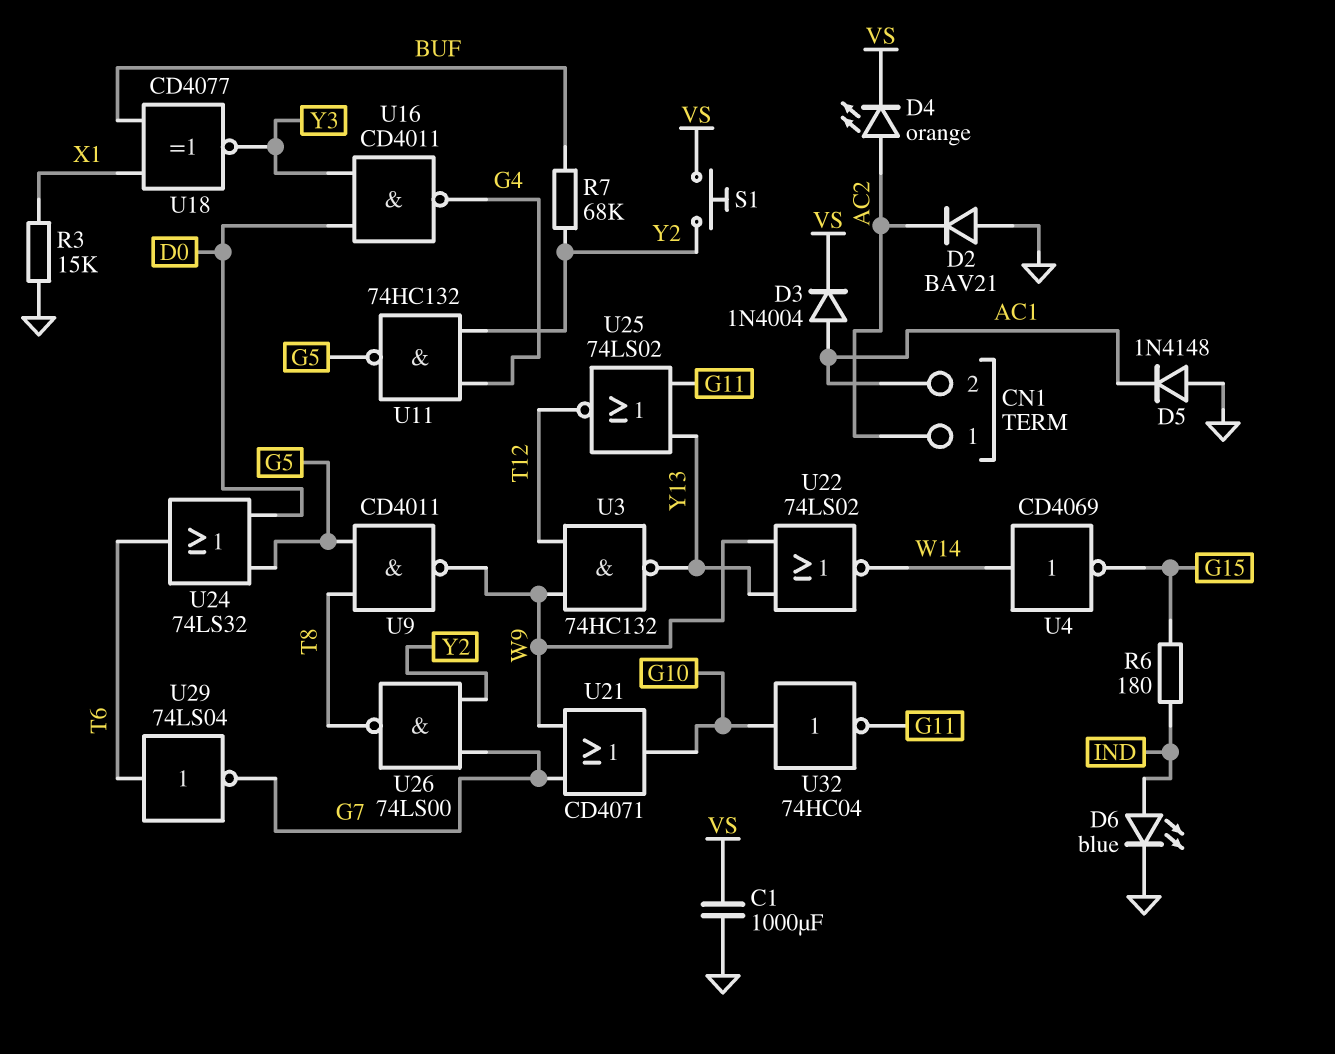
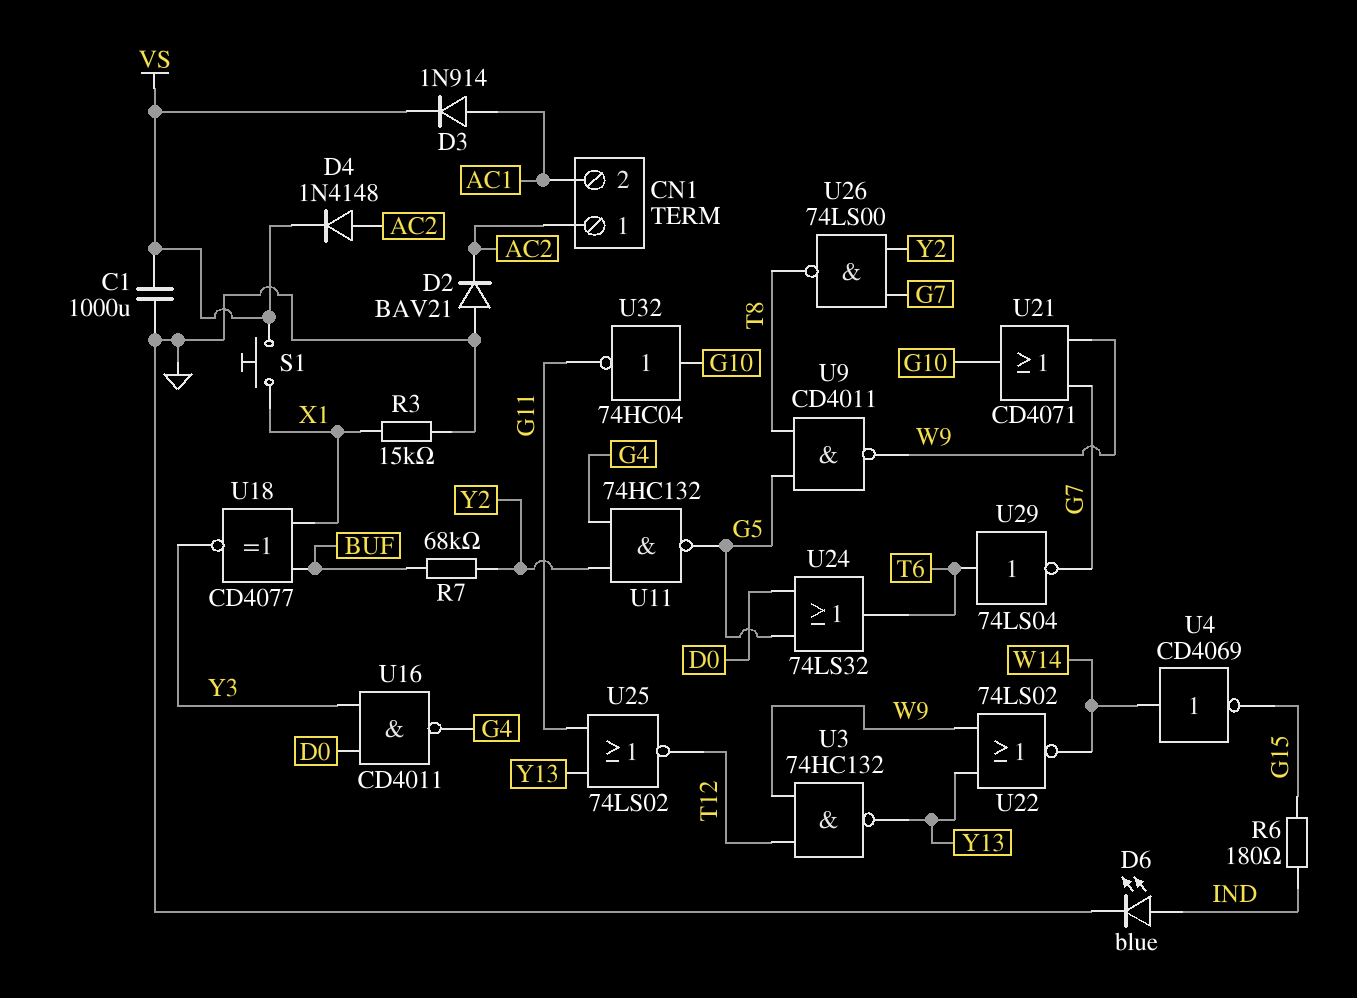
D3: diode 1N4004 (A AC1, K VS) -> diode 1N914 (A AC1, K VS)
D4: LED orange (A AC2, K VS) -> diode 1N4148 (A AC2, K VS)
D5: diode 1N4148 (A GND, K AC1) -> none
S1: button (VS, Y2) -> button (VS, X1)

